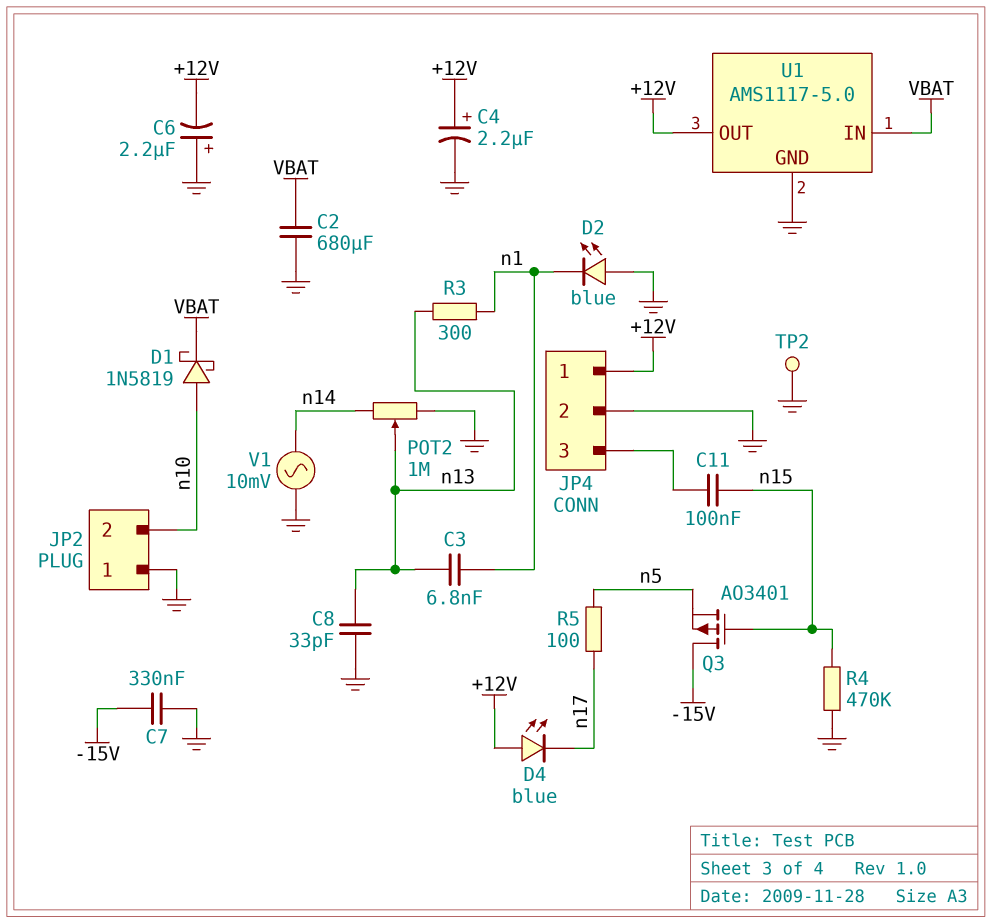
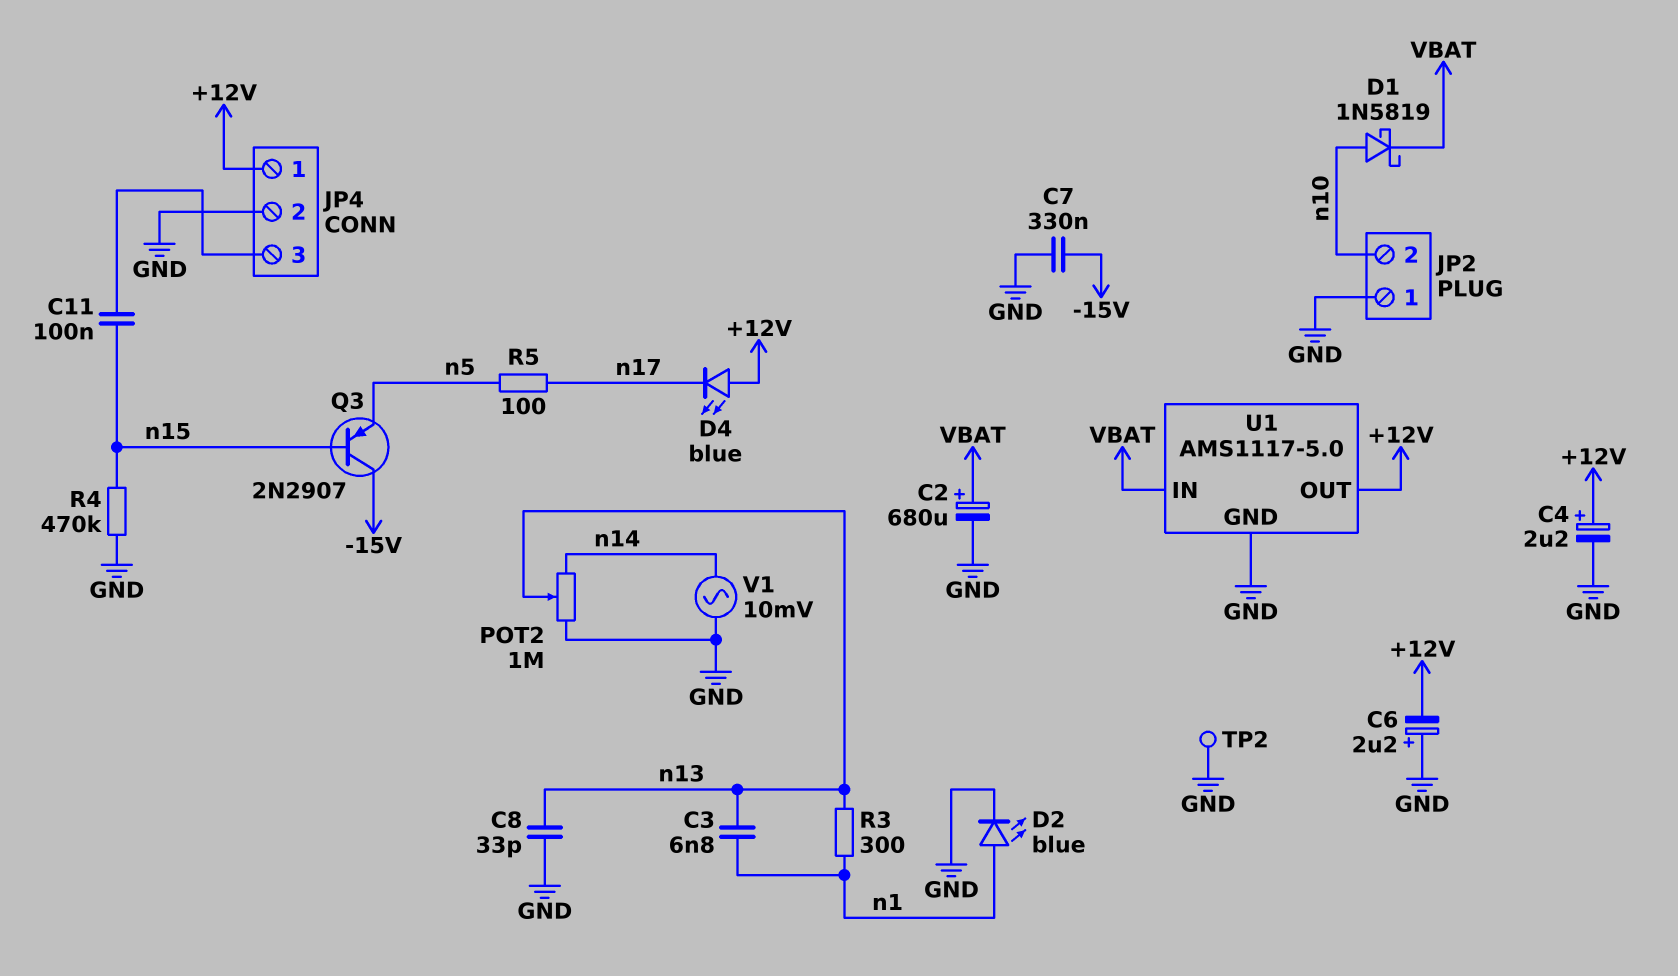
C2: 680uF (GND, VBAT) -> 680uF (plus VBAT, minus GND)
D2: LED blue (A GND, K n1) -> LED blue (A n1, K GND)
Q3: PMOS AO3401 (G n15, D -15V, S n5) -> PNP 2N2907 (B n15, C -15V, E n5)

